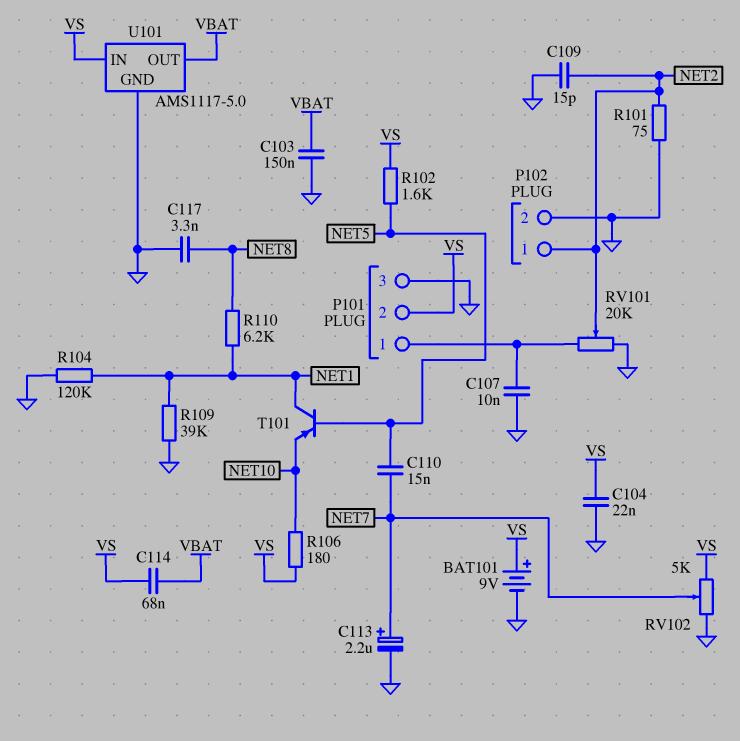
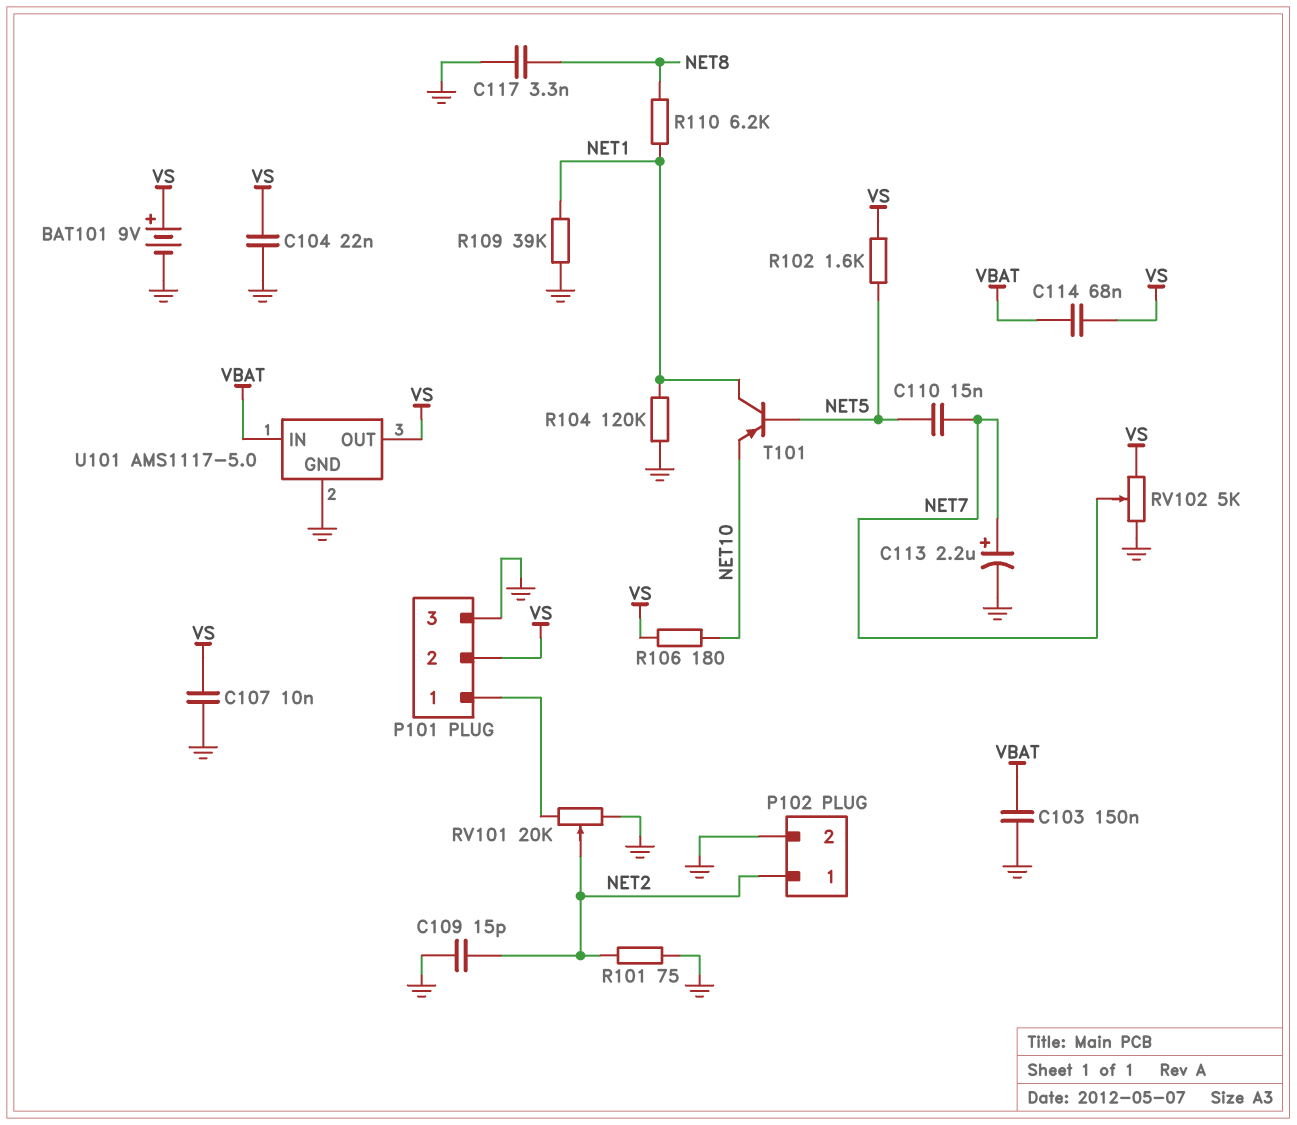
C107: 10nF (GND, P101/1) -> 10nF (GND, VS)
U101 pin IN: VS -> VBAT
U101 pin OUT: VBAT -> VS

